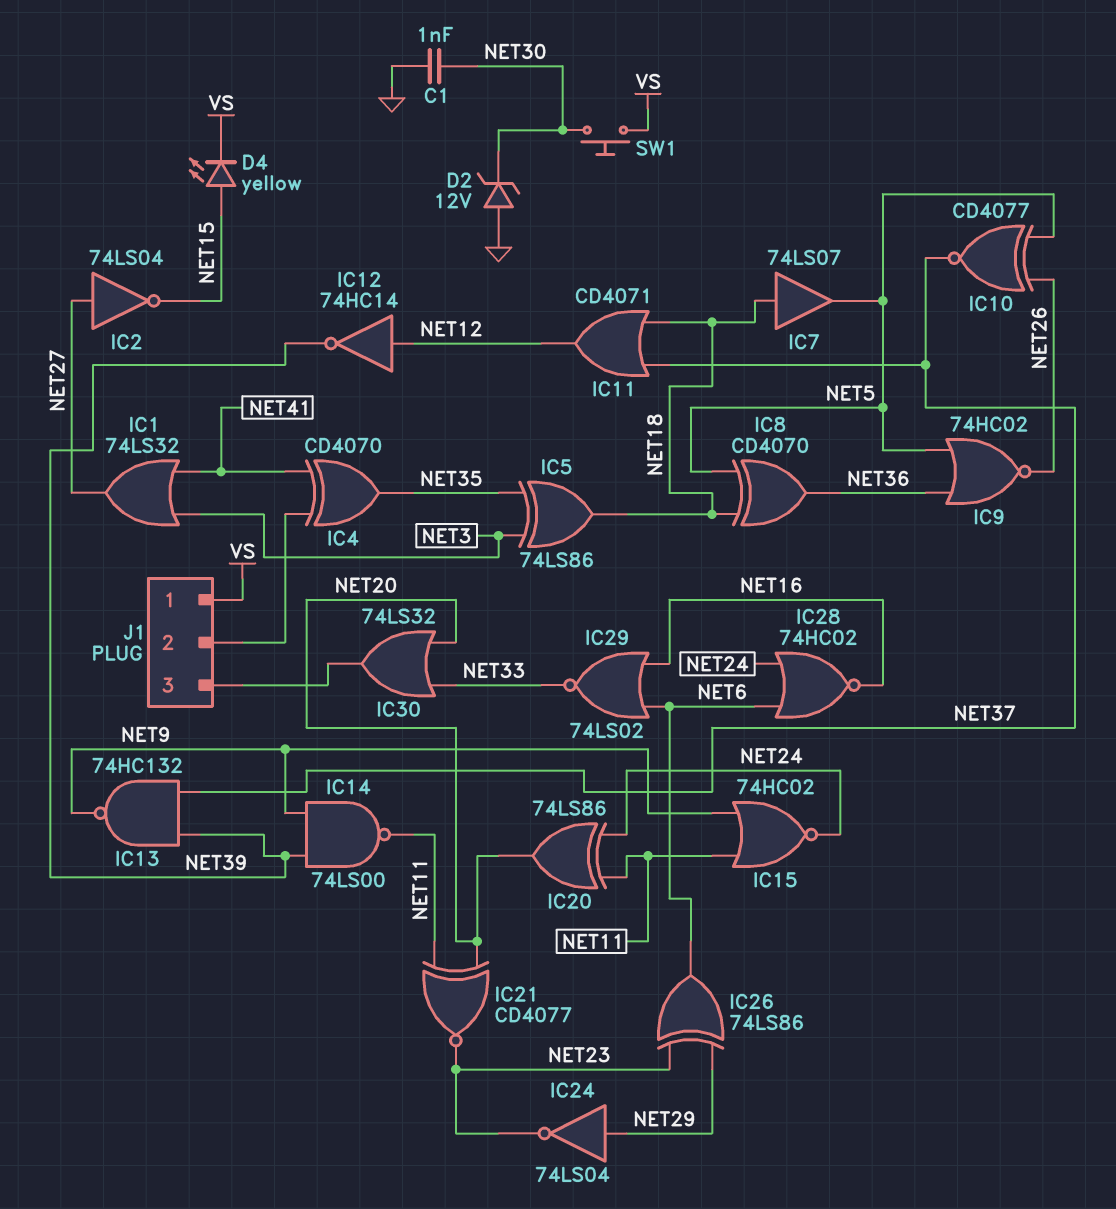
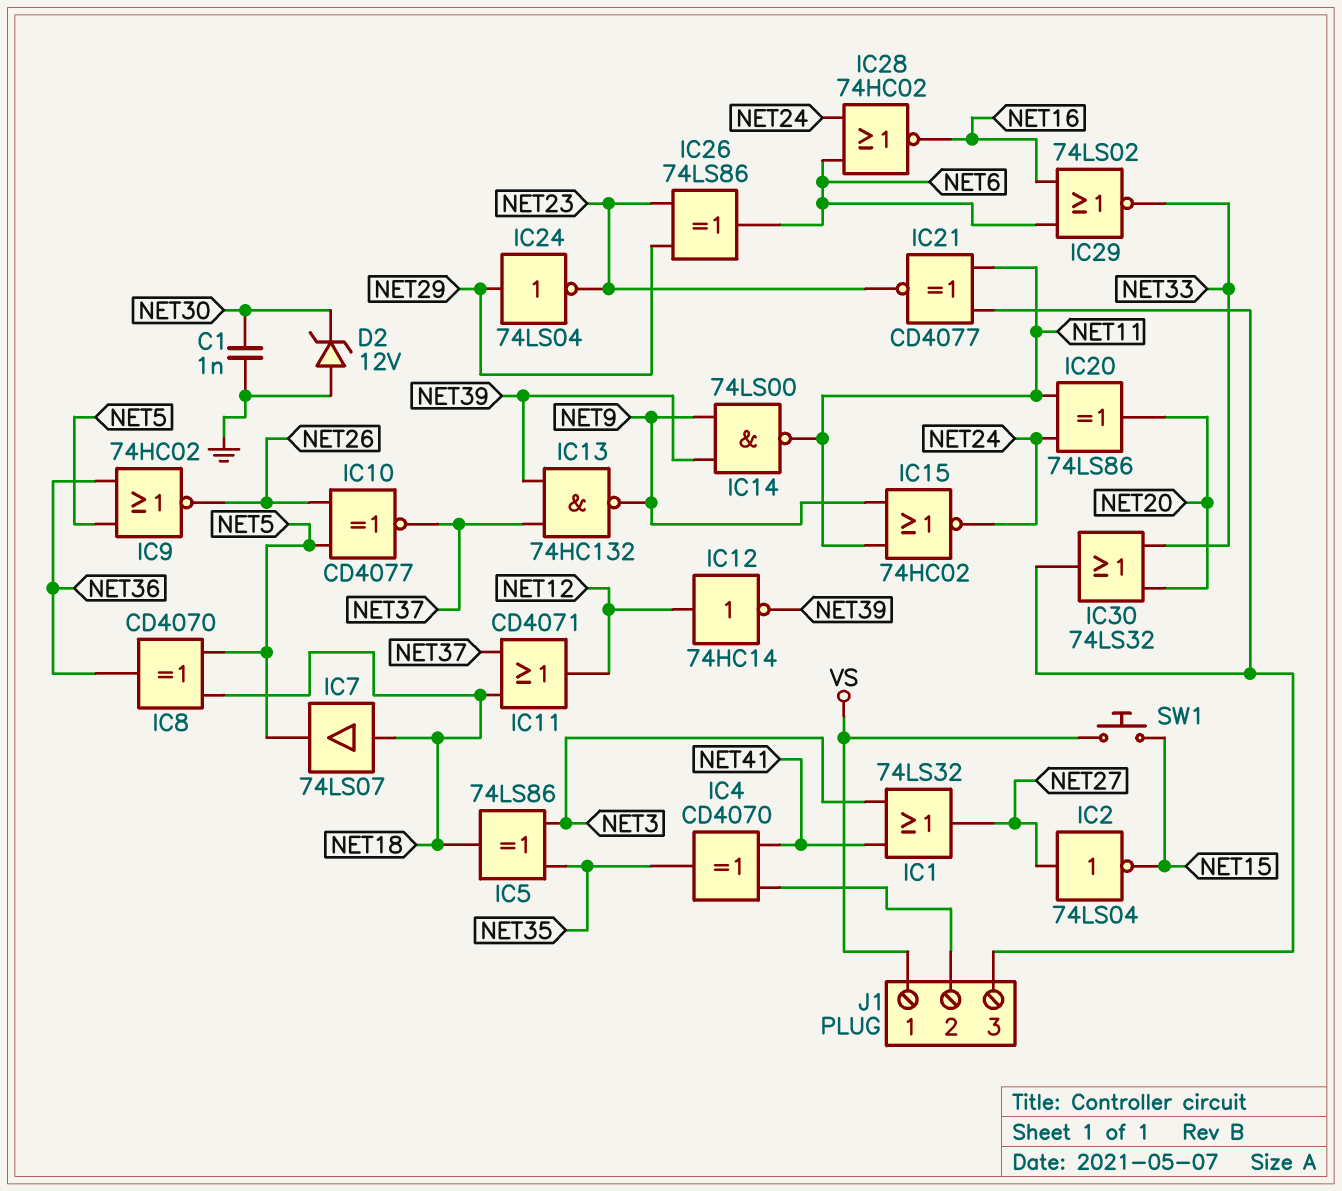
D4: LED yellow (A NET15, K VS) -> none
IC21: XNOR CD4077 (in NET11, in NET20, out NET23) -> XNOR CD4077 (in J1/3, in NET11, out NET23)
SW1: button (NET30, VS) -> button (NET15, VS)

